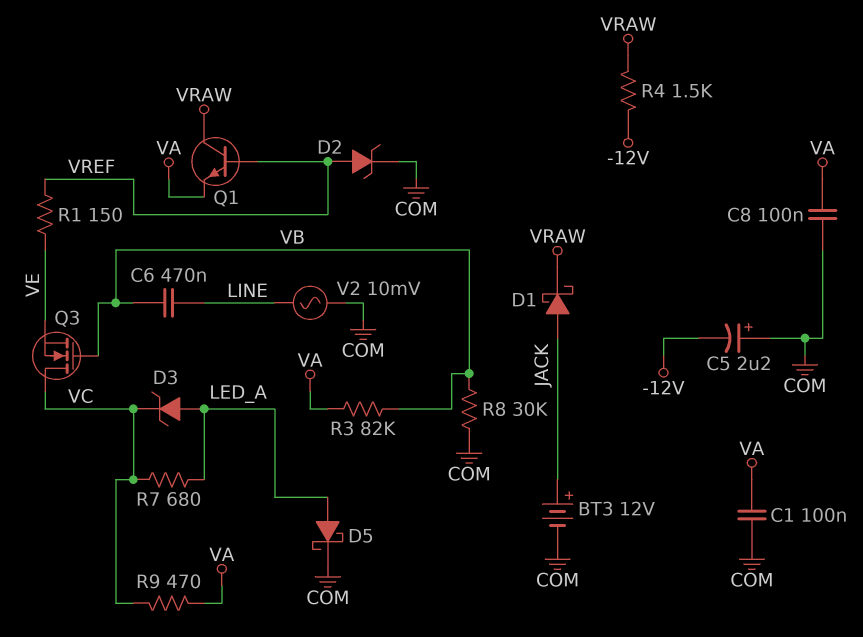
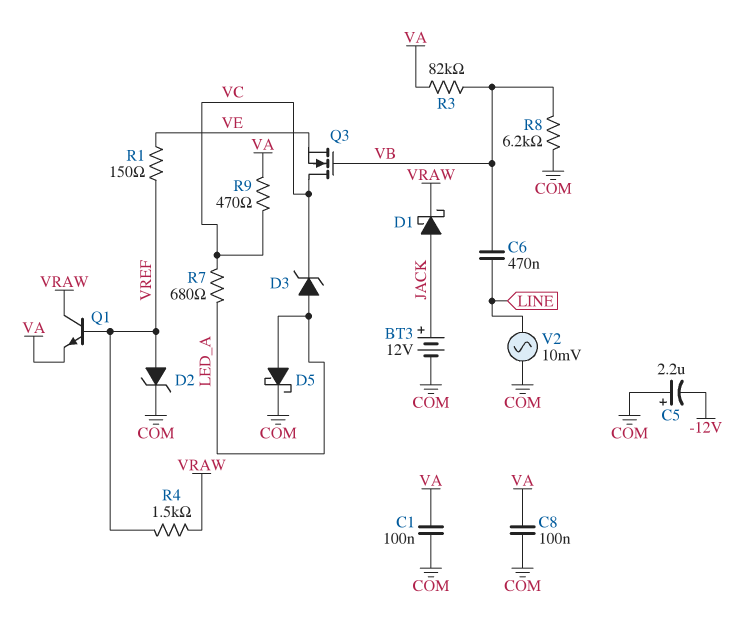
R4: 1.5k (-12V, VRAW) -> 1.5k (VRAW, VREF)
R8: 30k (COM, VB) -> 6.2k (COM, VB)

